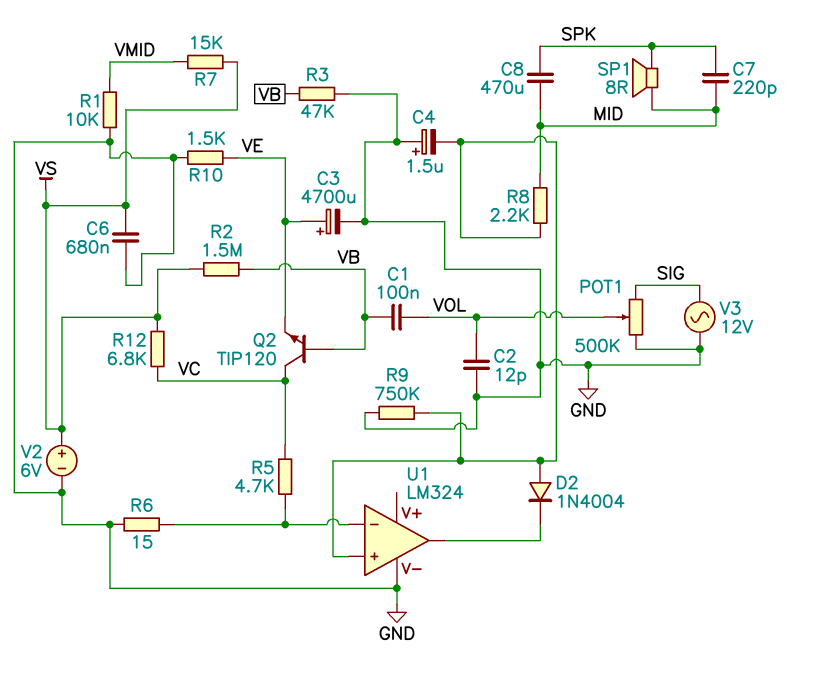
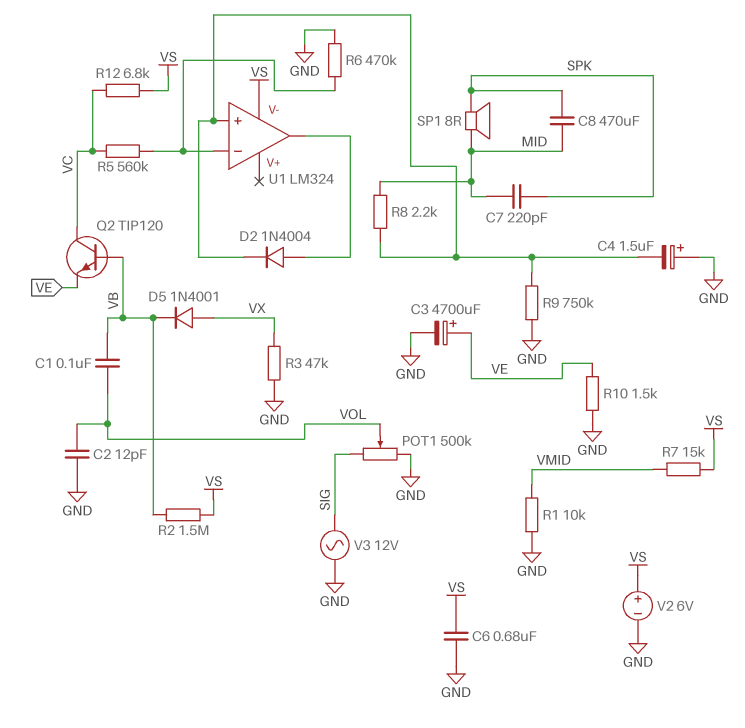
D2: diode 1N4004 (A U1/in+, K U1/out) -> diode 1N4004 (A U1/out, K U1/in+)
D5: none -> diode 1N4001 (A VX, K VB)
R3: 47k (GND, VB) -> 47k (GND, VX)
R5: 4.7k (U1/in-, VC) -> 560k (U1/in-, VC)
R6: 15 (GND, U1/in-) -> 470k (GND, U1/in-)
U1 pin V-: GND -> VS

